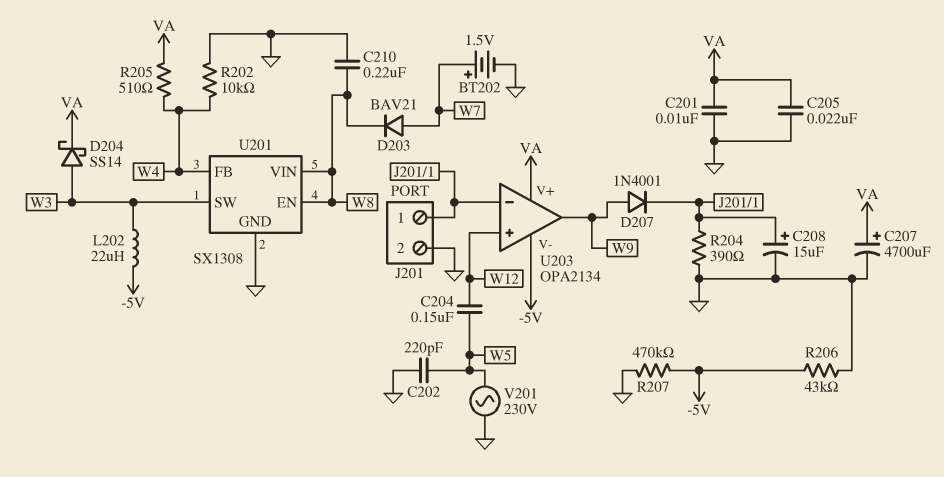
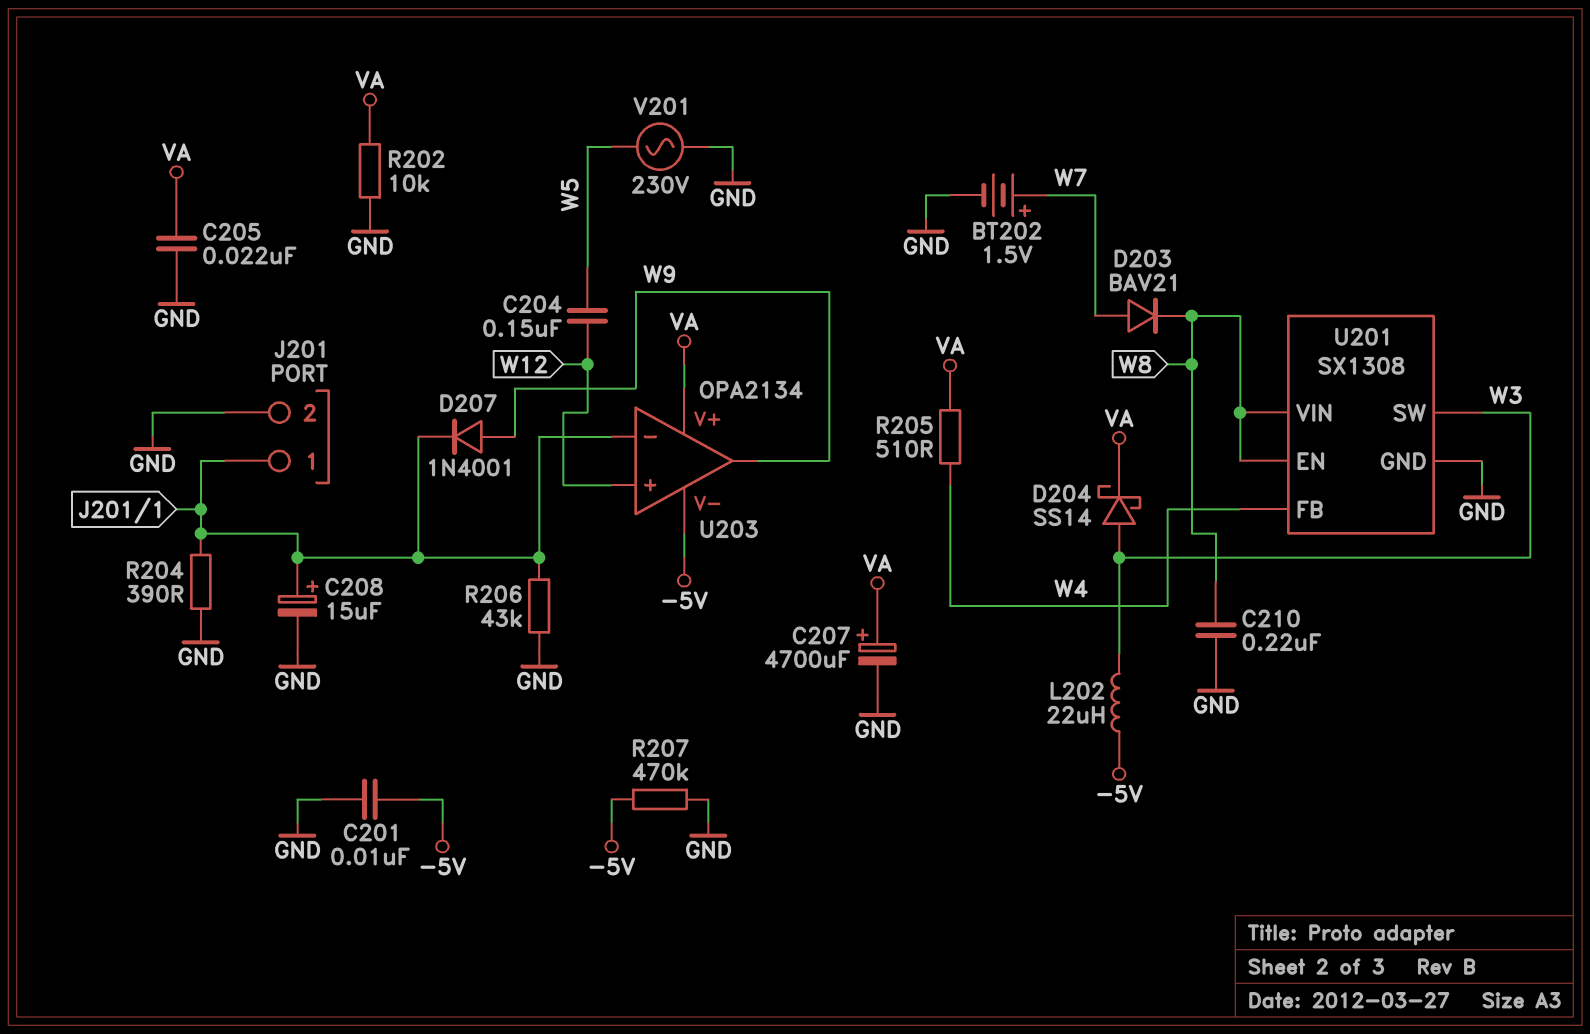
C201: 10nF (GND, VA) -> 10nF (-5V, GND)
C202: 220pF (GND, W5) -> none
R202: 10k (GND, W4) -> 10k (GND, VA)
R206: 43k (-5V, GND) -> 43k (GND, J201/1)

